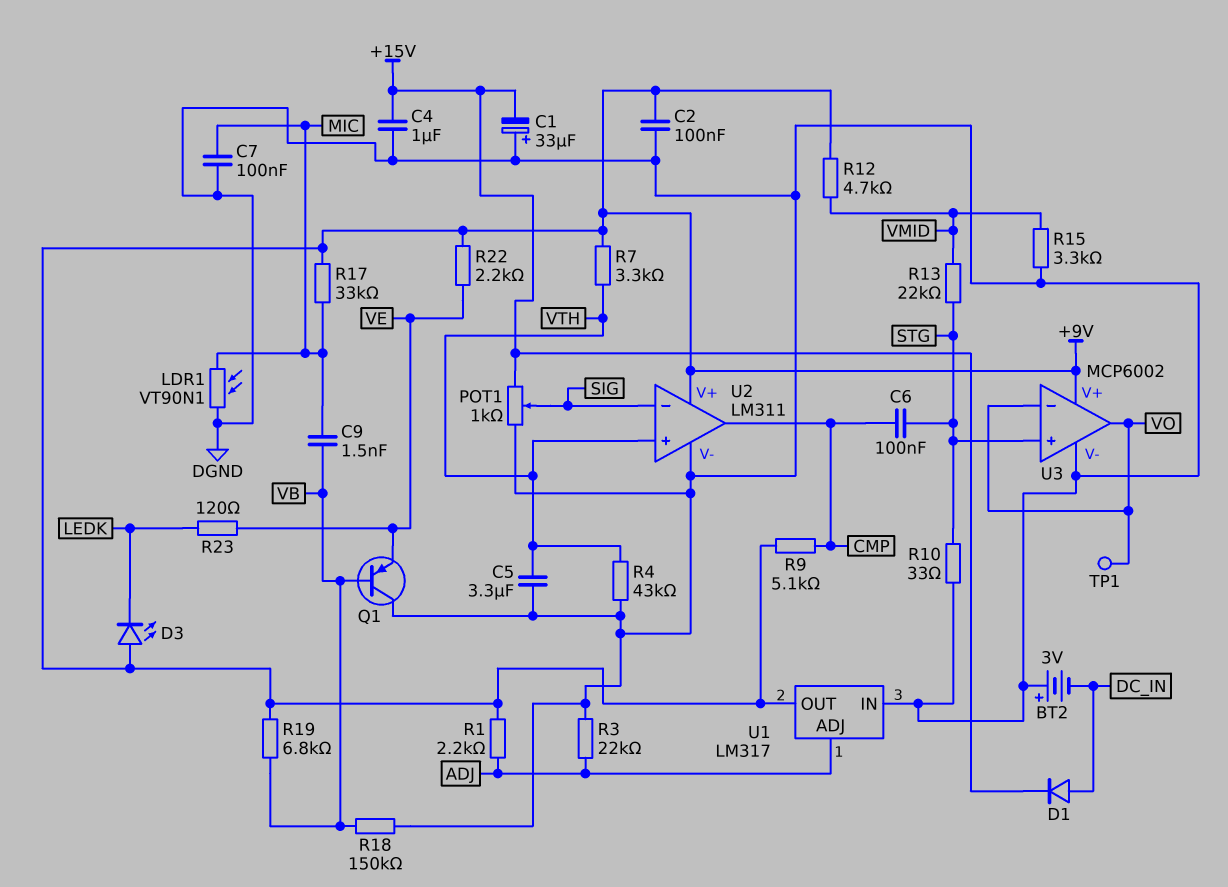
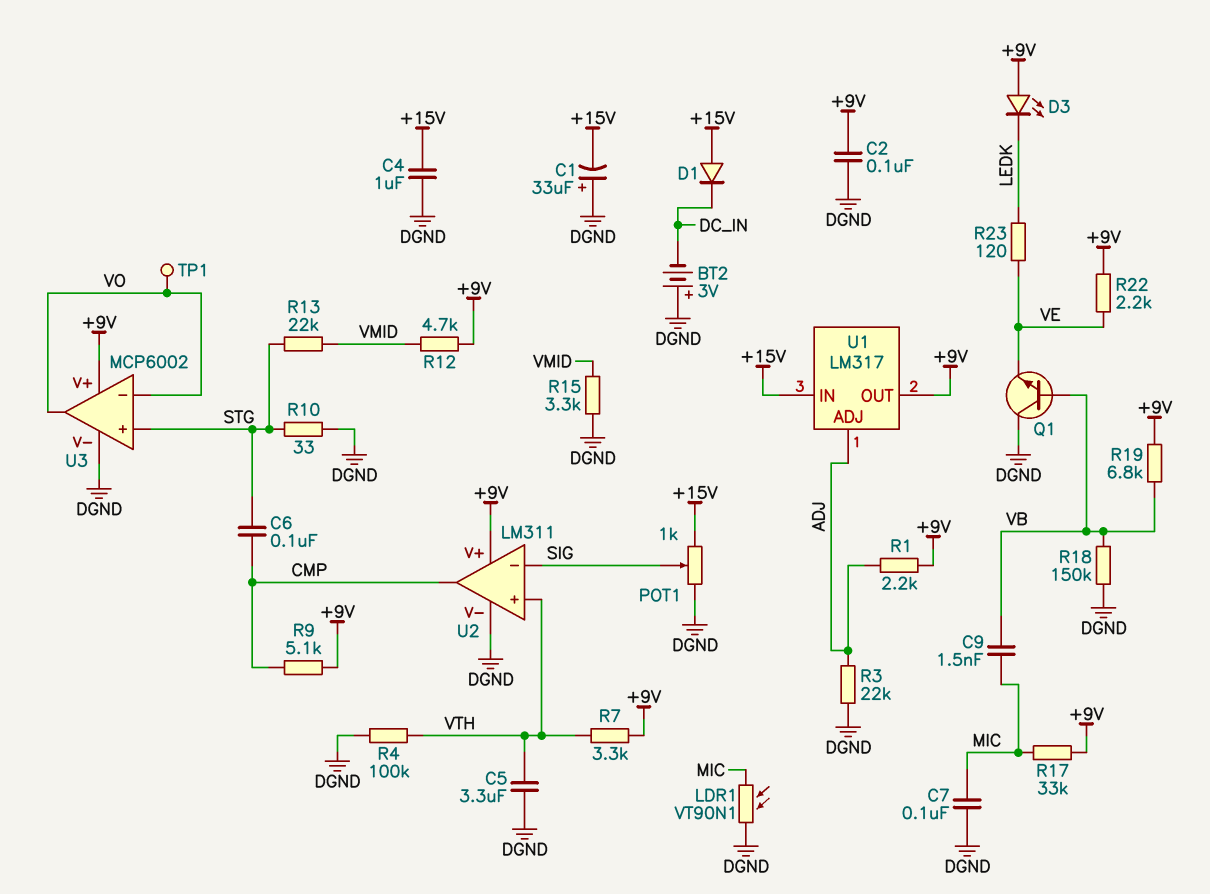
D1: diode (A DC_IN, K +15V) -> diode (A +15V, K DC_IN)
Q1: PNP (B VB, C DGND, E VE) -> NPN (B VB, C DGND, E VE)
R4: 43k (DGND, VTH) -> 100k (DGND, VTH)
U1 pin IN: DGND -> +15V

